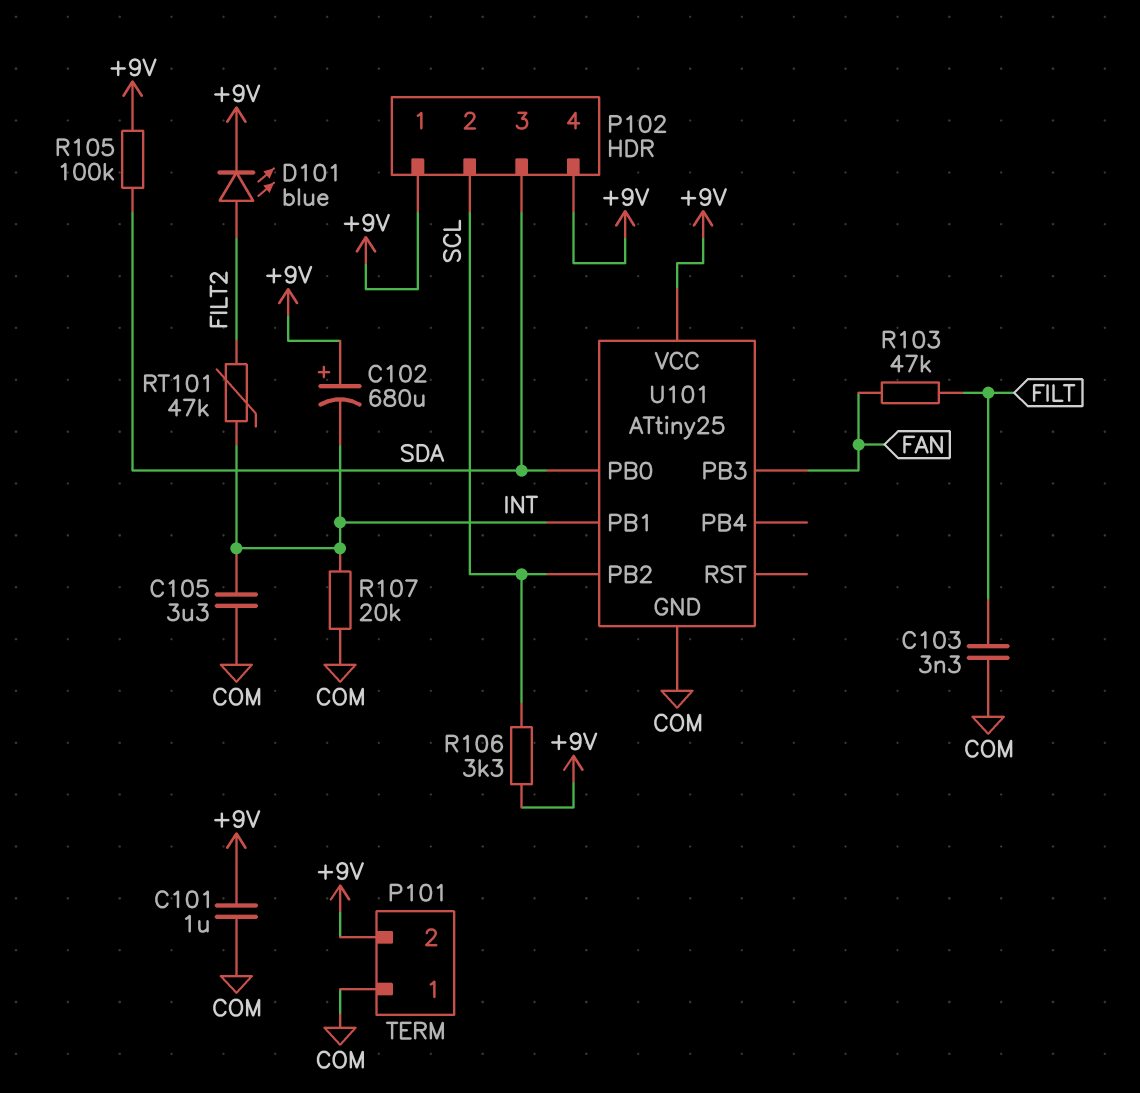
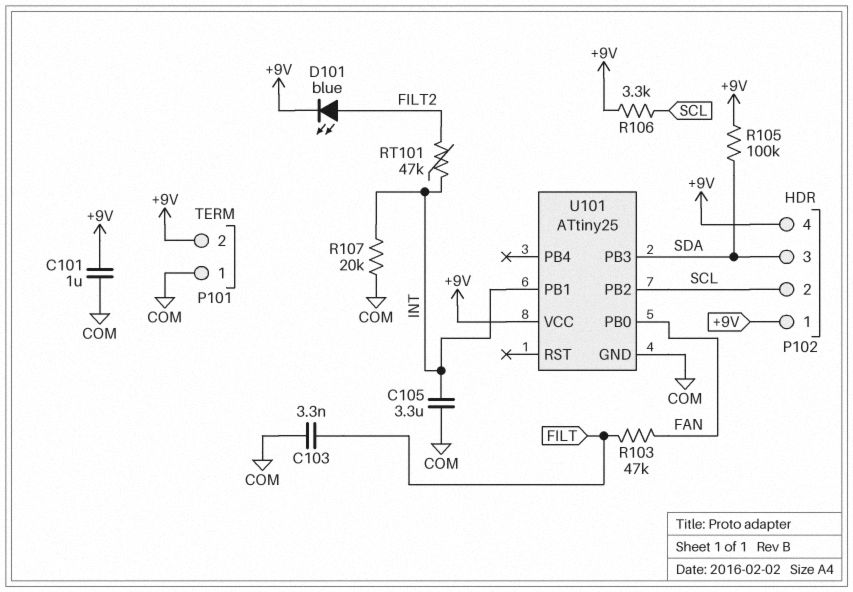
C102: 680uF (plus +9V, minus INT) -> none
U101 pin PB0: SDA -> FAN
U101 pin PB3: FAN -> SDA

